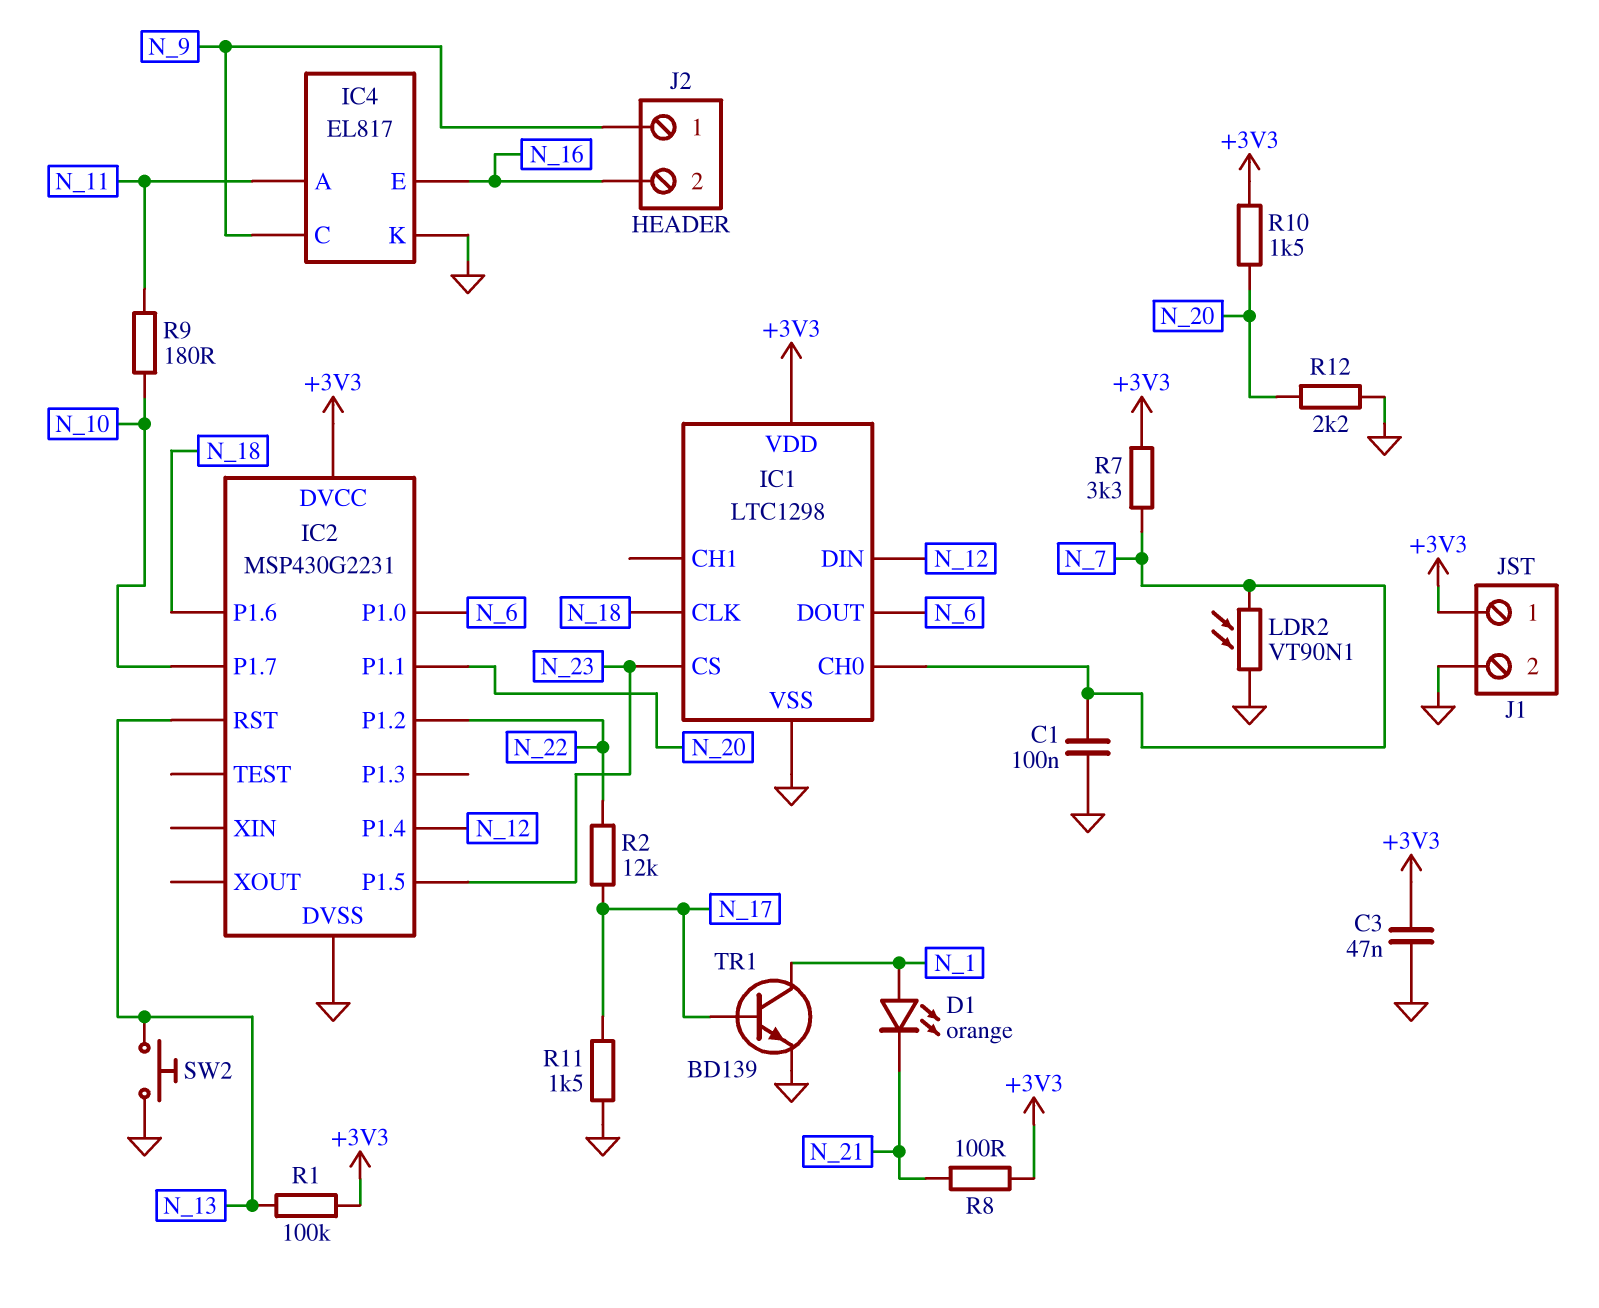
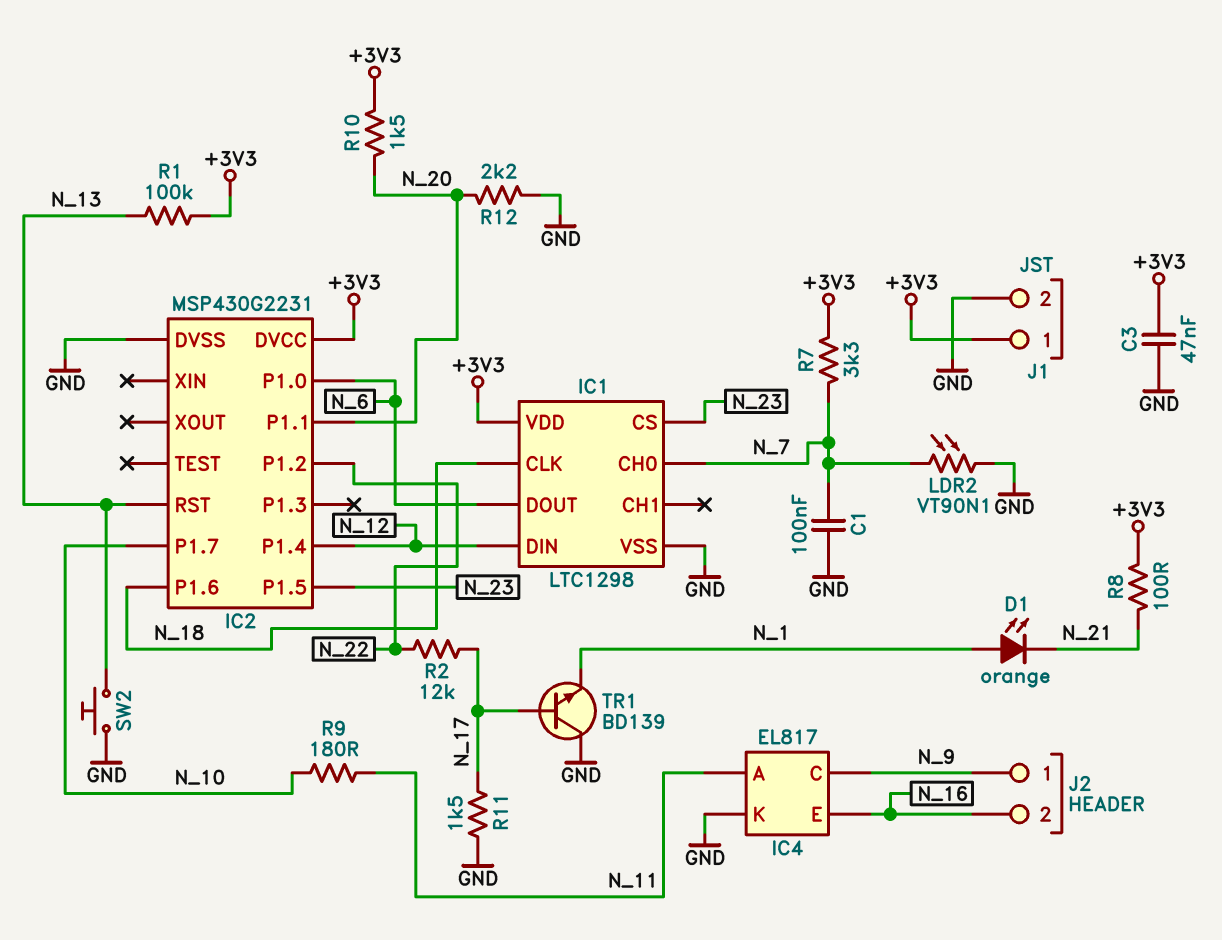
TR1: NPN BD139 (B N_17, C N_1, E GND) -> NPN BD139 (B N_17, C GND, E N_1)

